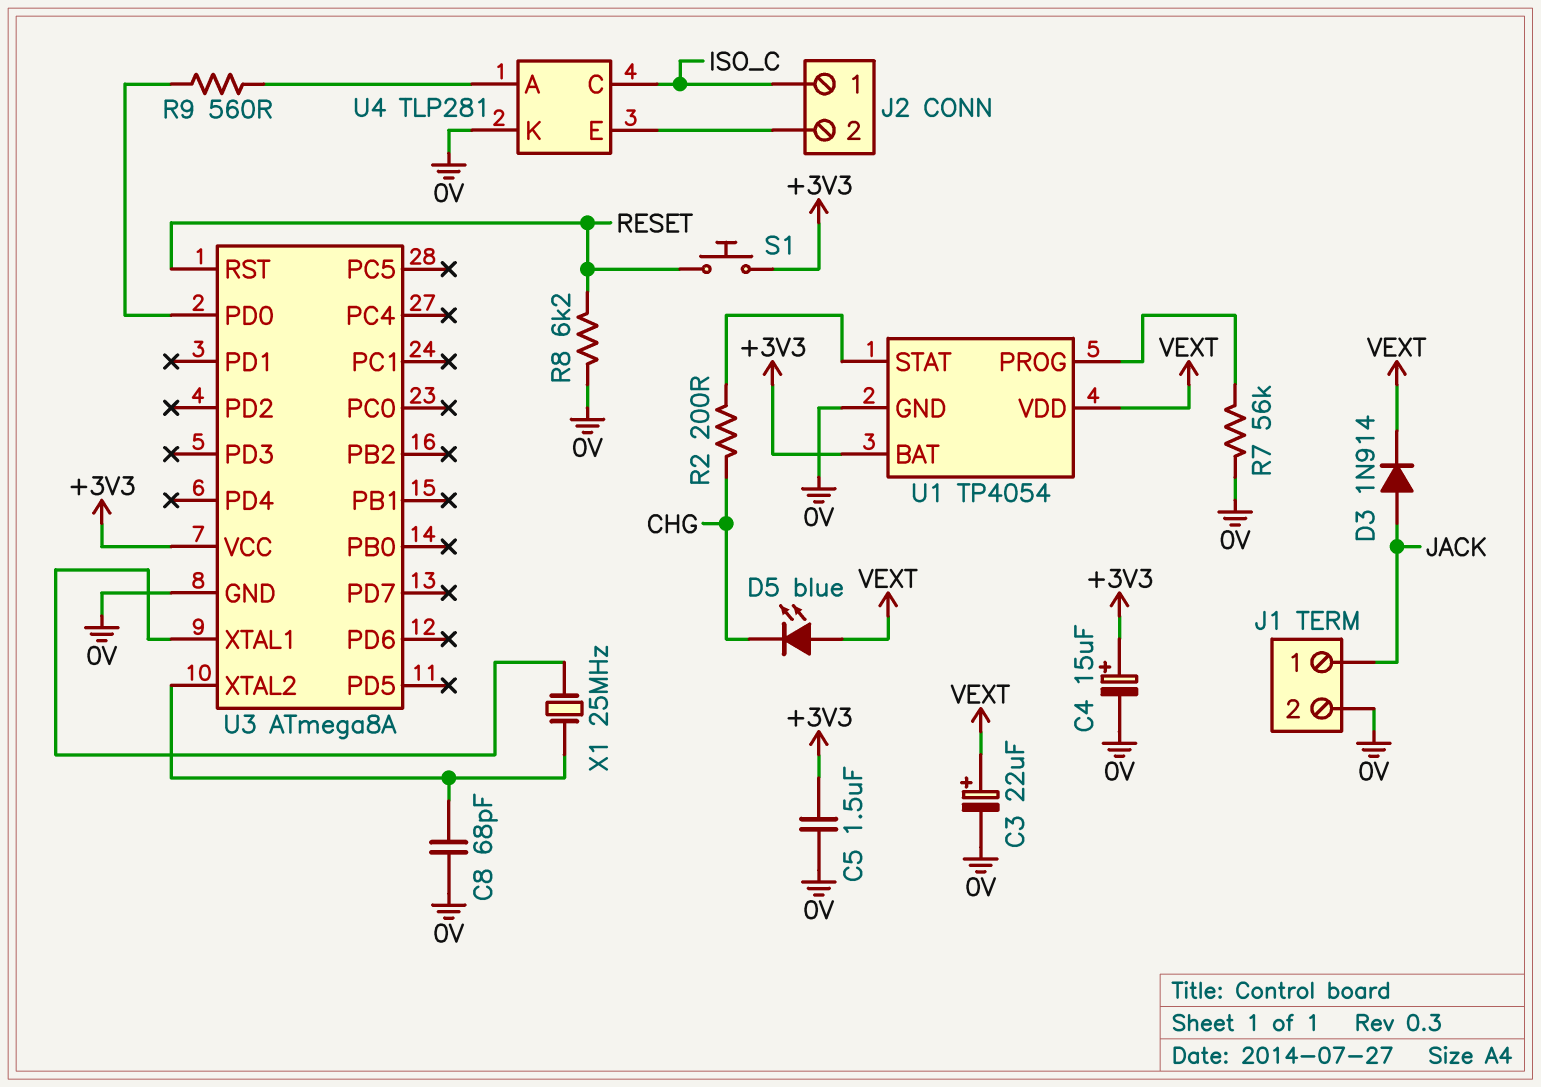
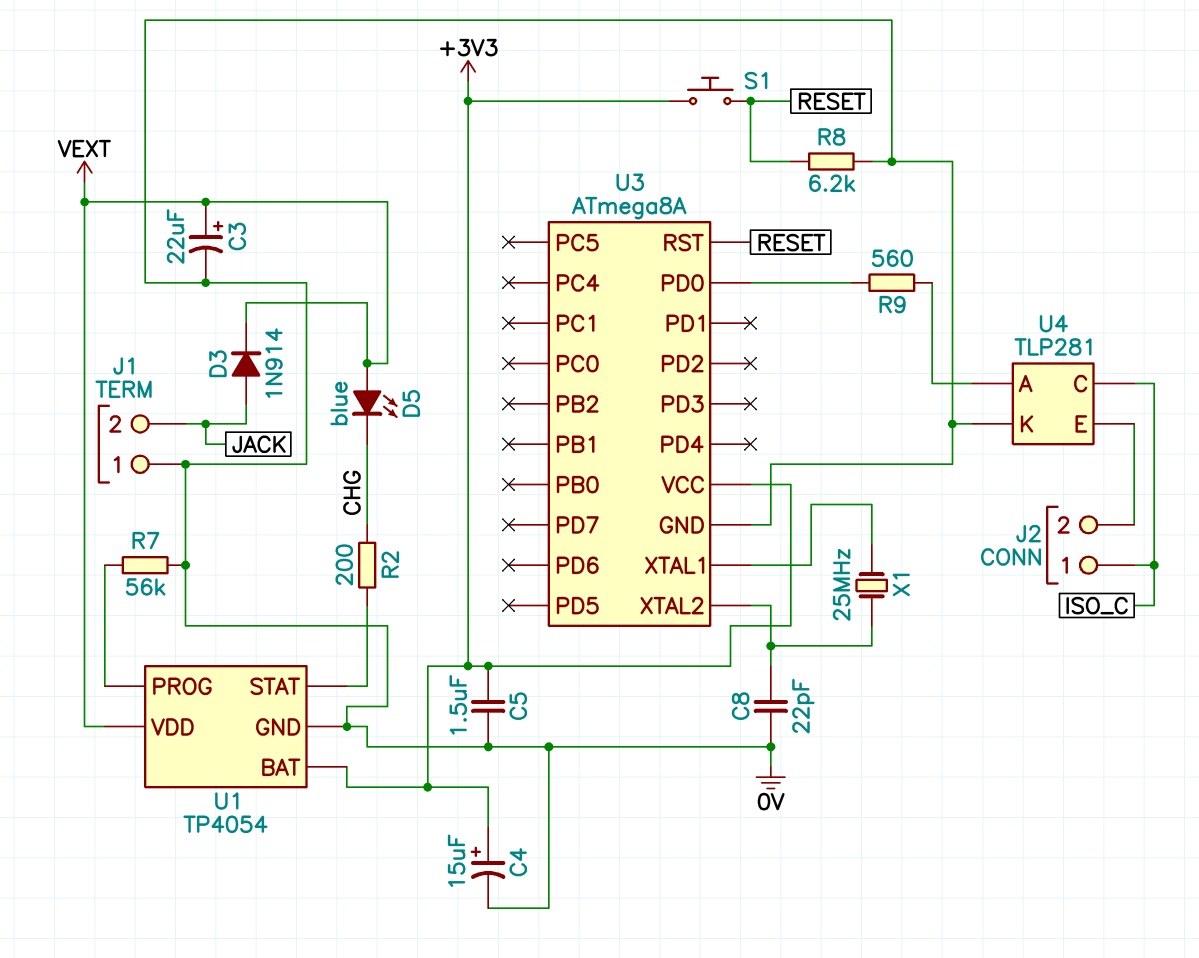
C8: 68pF (0V, U3/XTAL2) -> 22pF (0V, U3/XTAL2)
J1 pin 1: JACK -> 0V
J1 pin 2: 0V -> JACK

